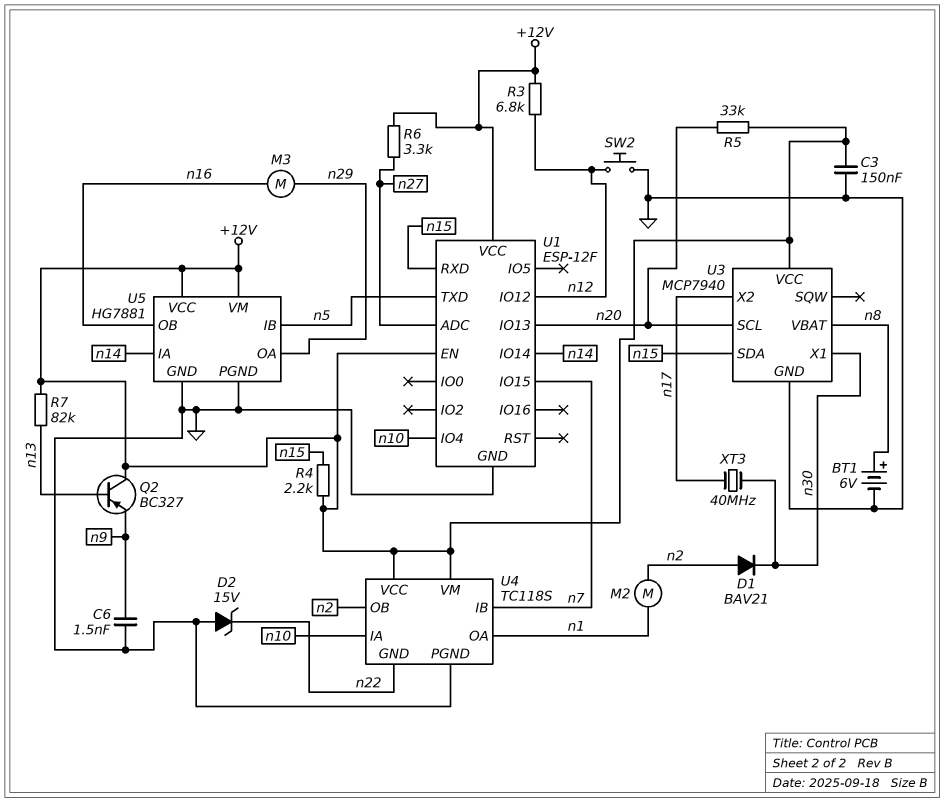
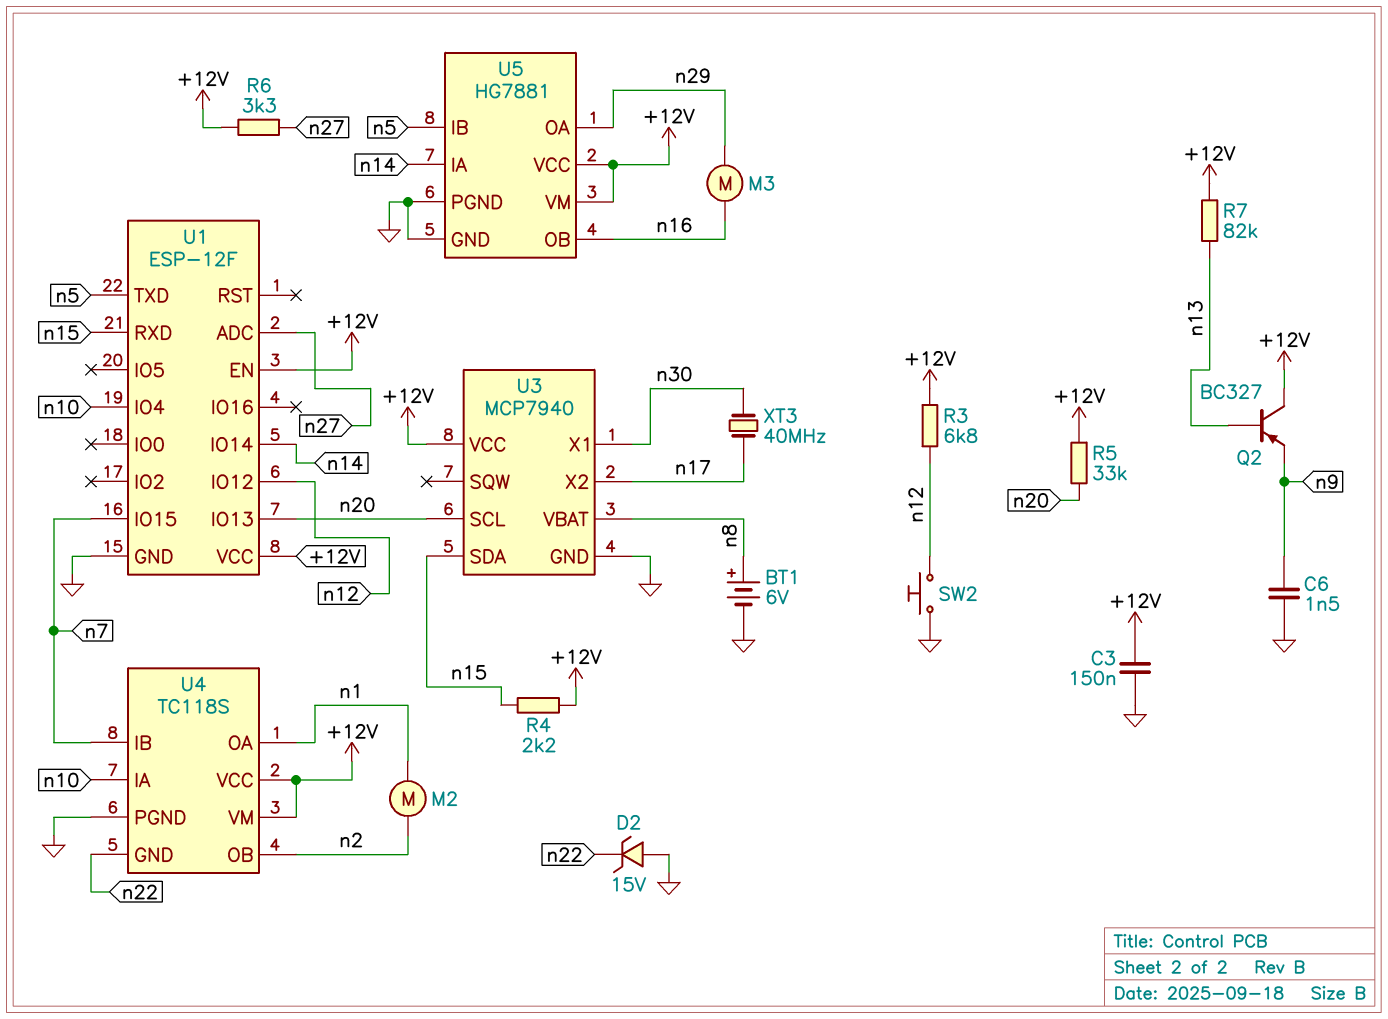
D1: diode BAV21 (A n2, K n30) -> none

